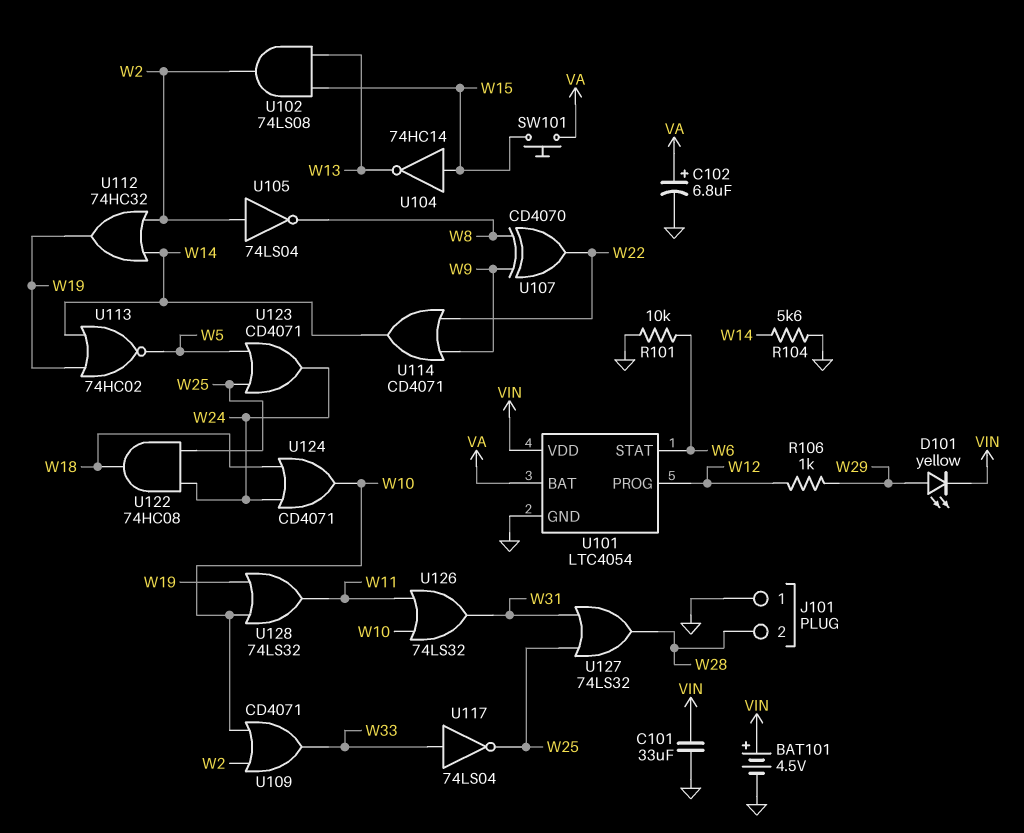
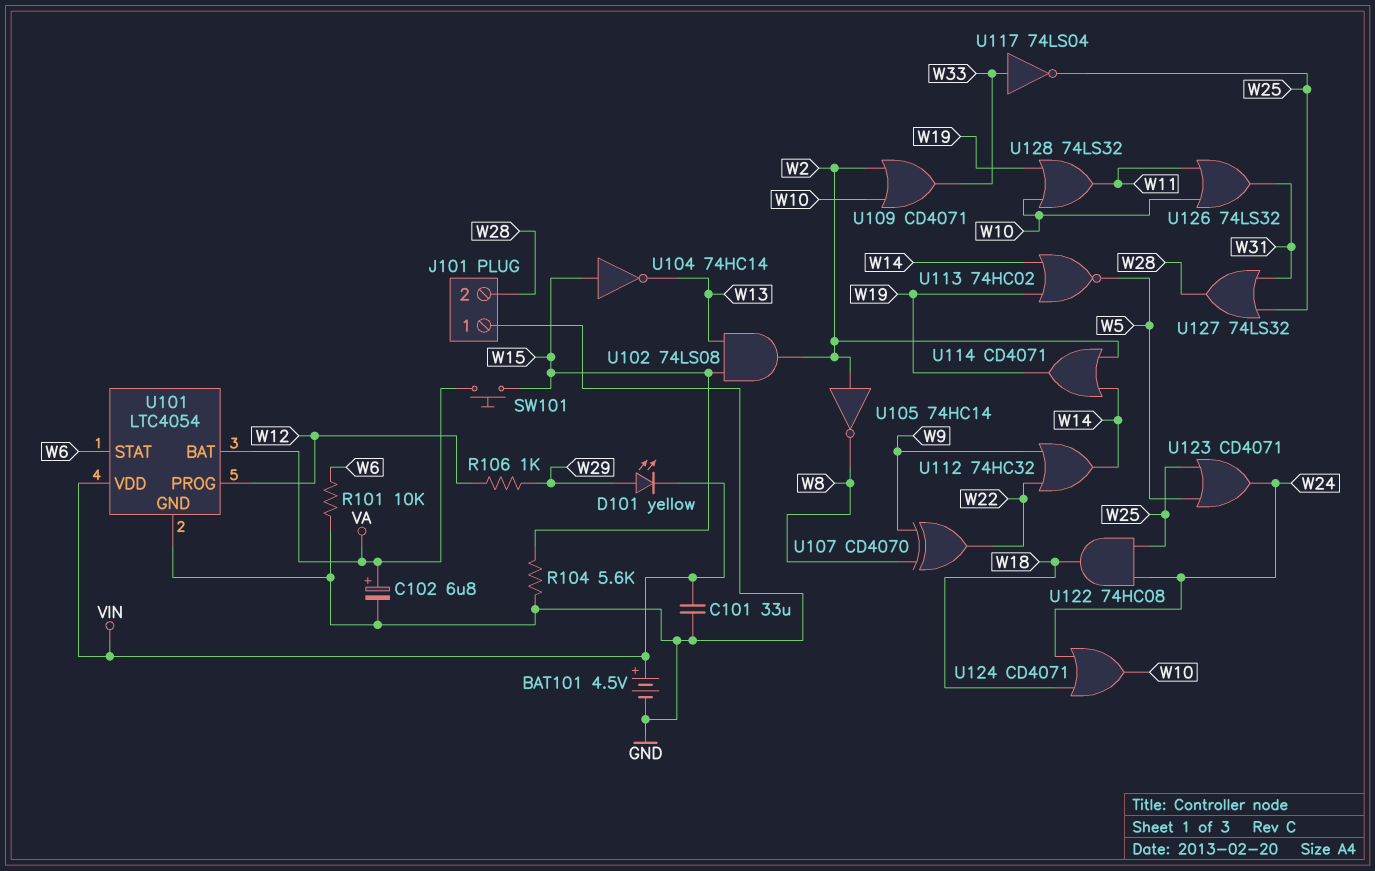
R104: 5.6k (GND, W14) -> 5.6k (GND, W15)
U105: NOT 74LS04 (in W2, out W8) -> NOT 74HC14 (in W2, out W8)
U112: OR 74HC32 (in W2, in W14, out W19) -> OR 74HC32 (in W9, in W22, out W14)
U114: OR CD4071 (in W9, in W22, out W14) -> OR CD4071 (in W2, in W14, out W19)

